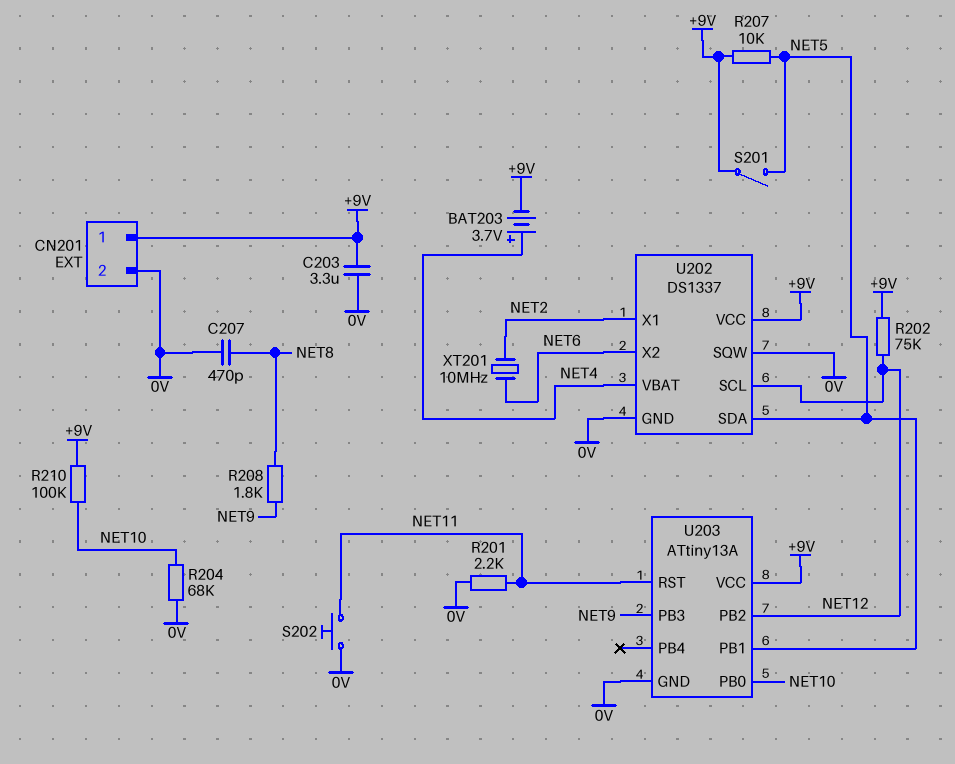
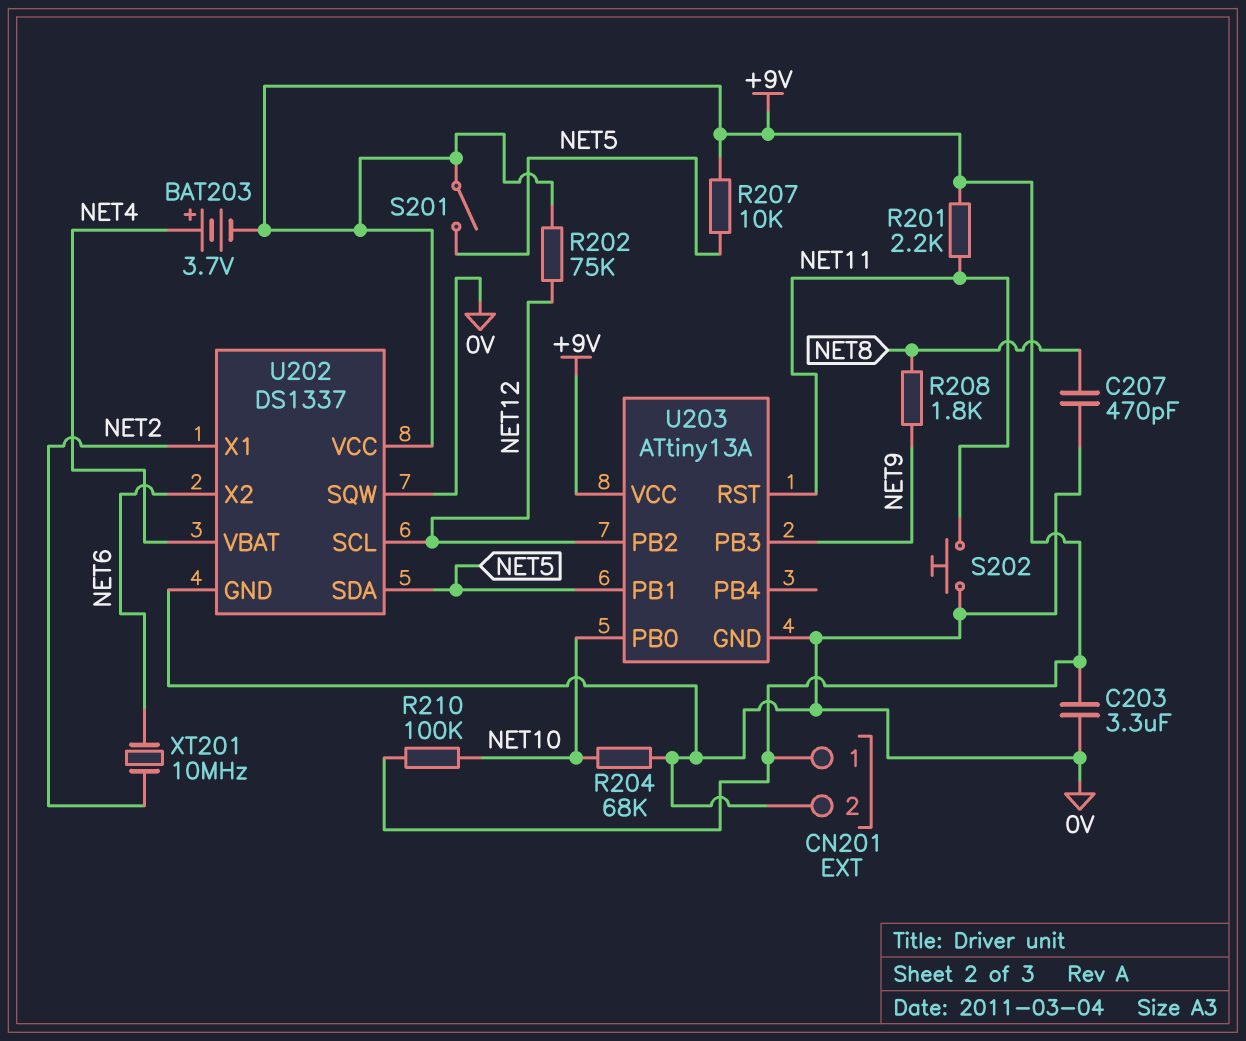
R201: 2.2k (0V, NET11) -> 2.2k (+9V, NET11)

